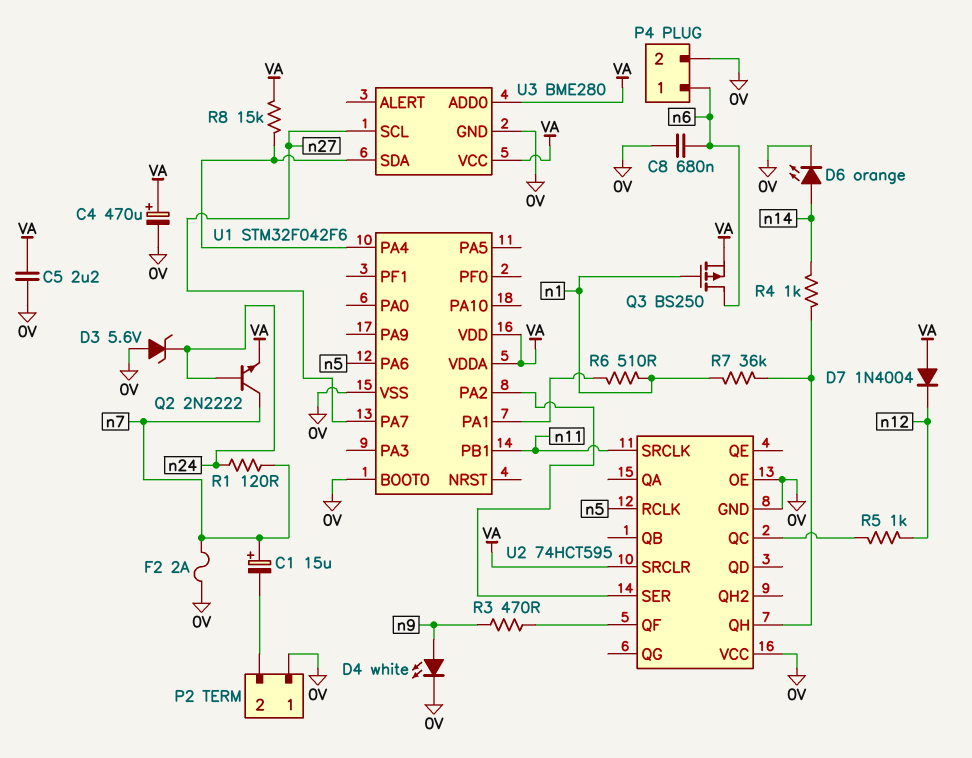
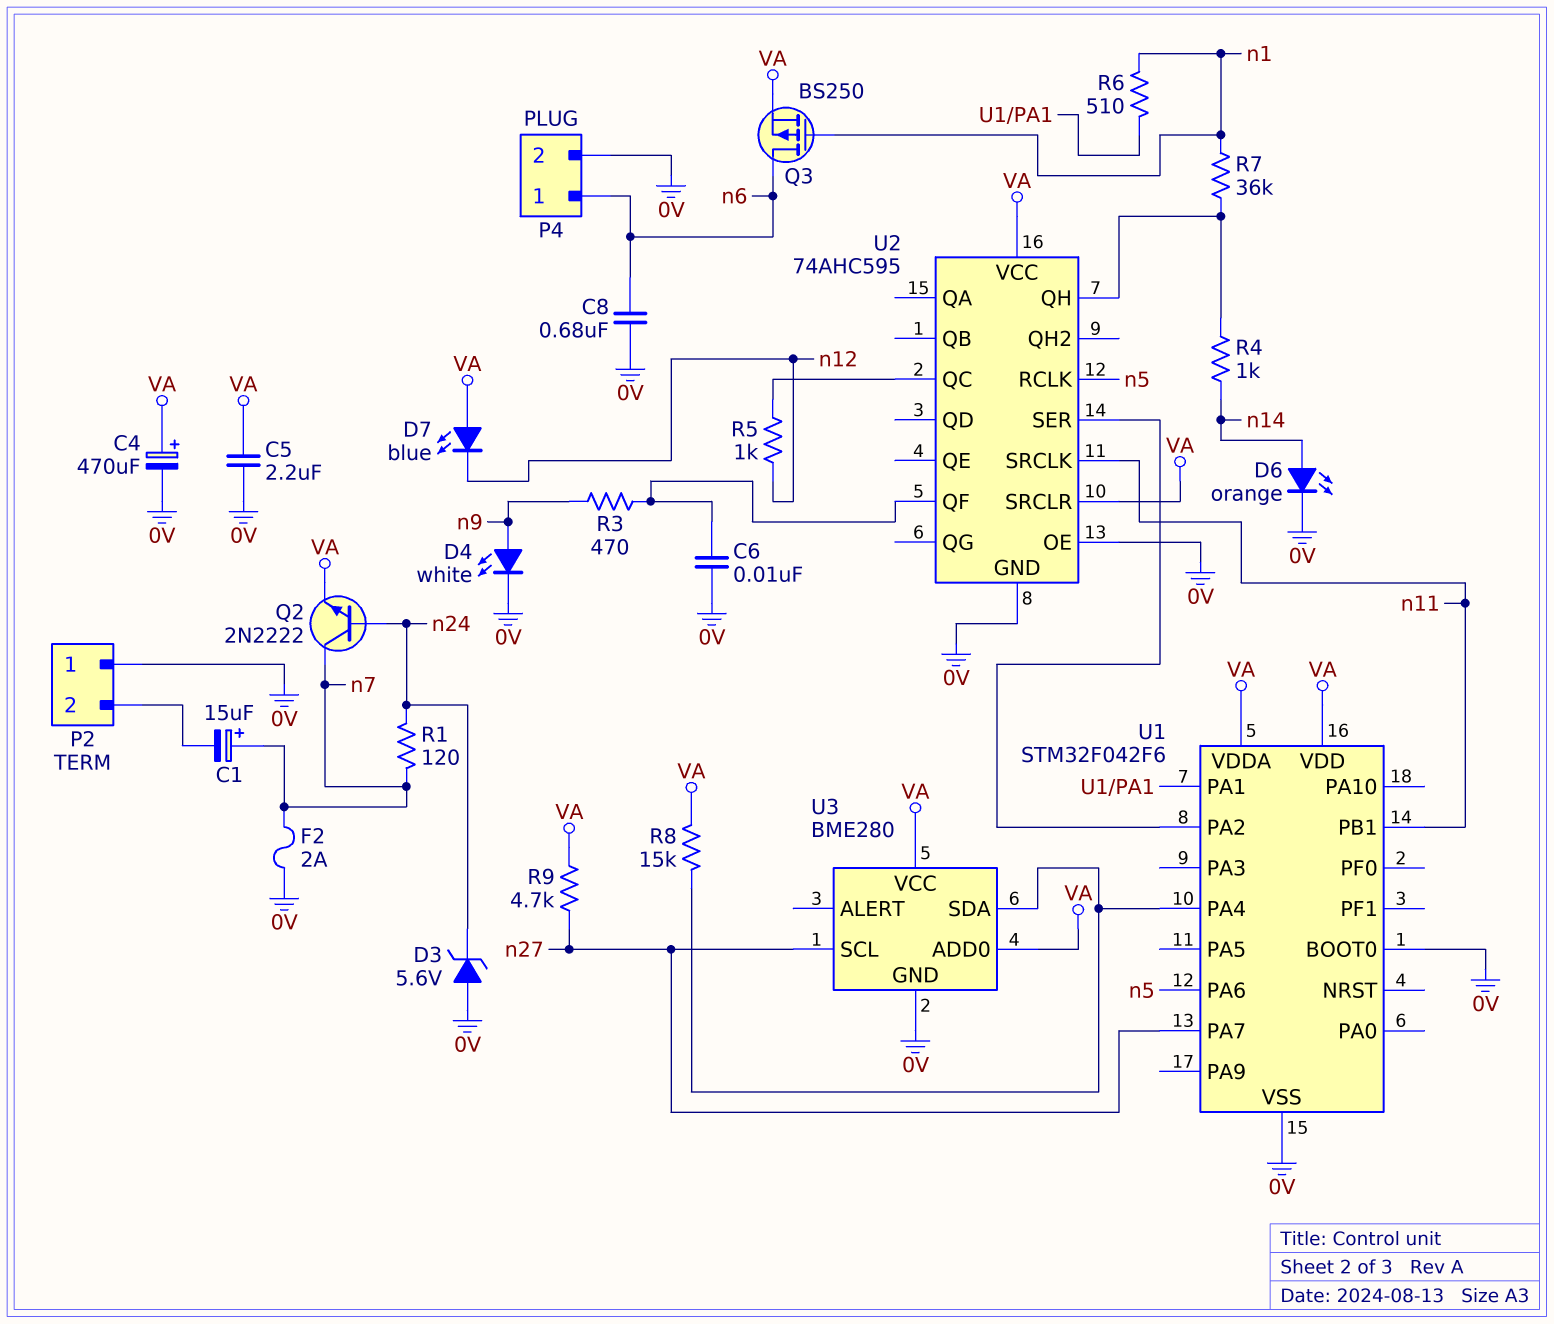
C6: none -> 10nF (0V, U2/QF)
D7: diode 1N4004 (A VA, K n12) -> LED blue (A VA, K n12)
R9: none -> 4.7k (VA, n27)
U2: 74HCT595 -> 74AHC595
U2 pin VCC: 0V -> VA

